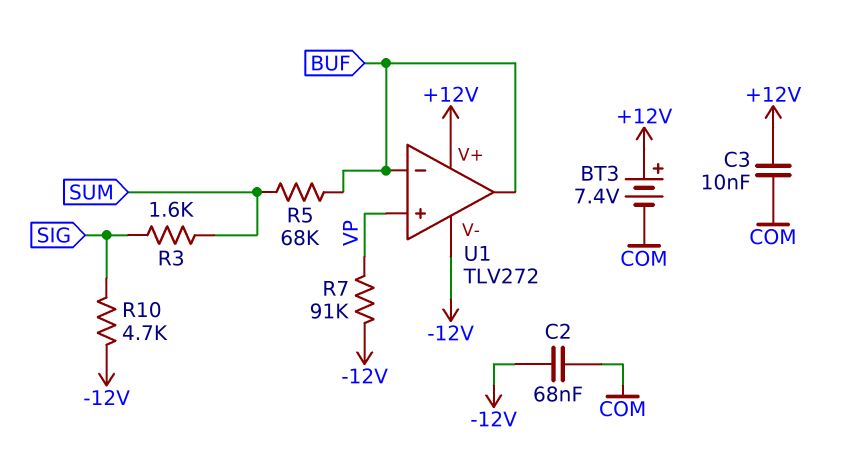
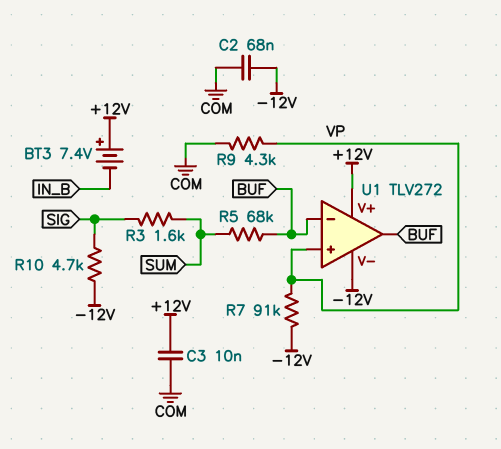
BT3: 7.4V (plus +12V, minus COM) -> 7.4V (plus +12V, minus IN_B)
R9: none -> 4.3k (COM, VP)

